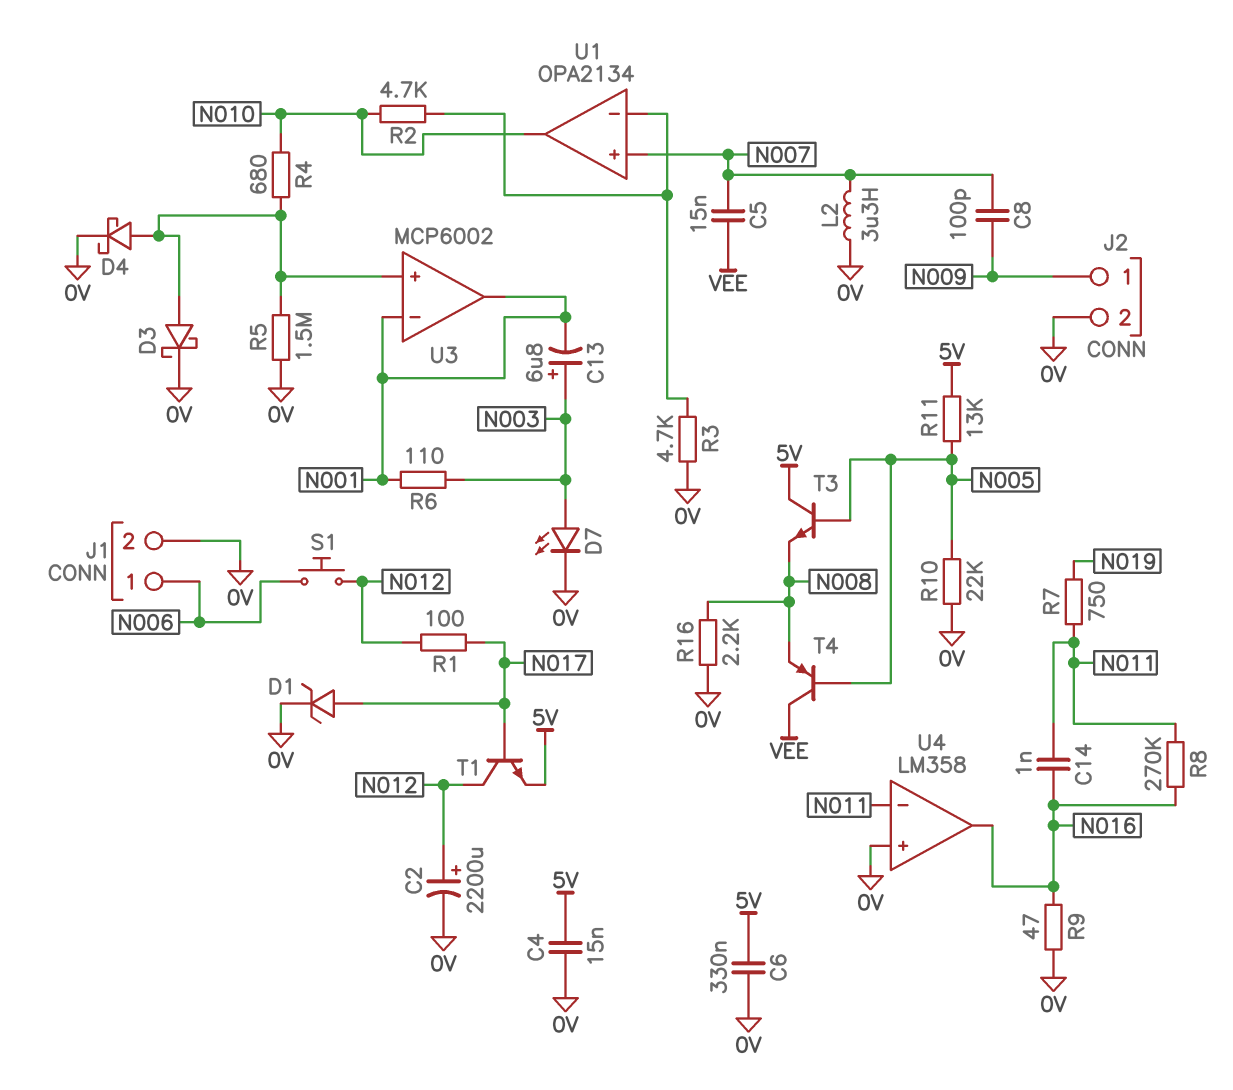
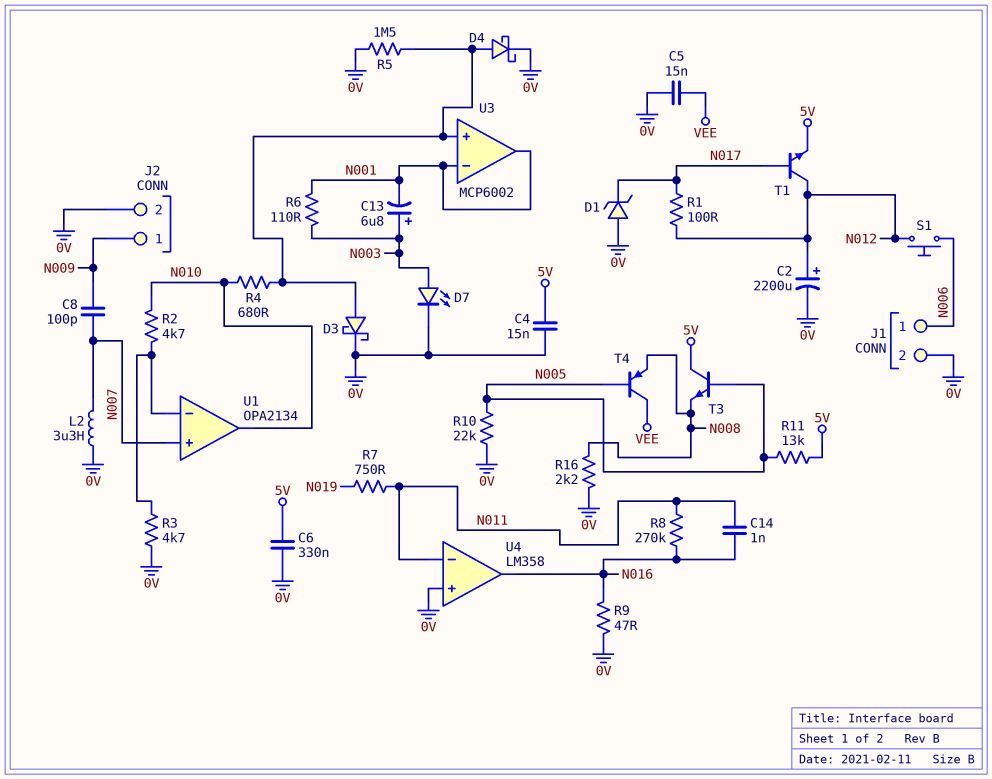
C5: 15nF (N007, VEE) -> 15nF (0V, VEE)
D1: zener (A N017, K 0V) -> zener (A 0V, K N017)

